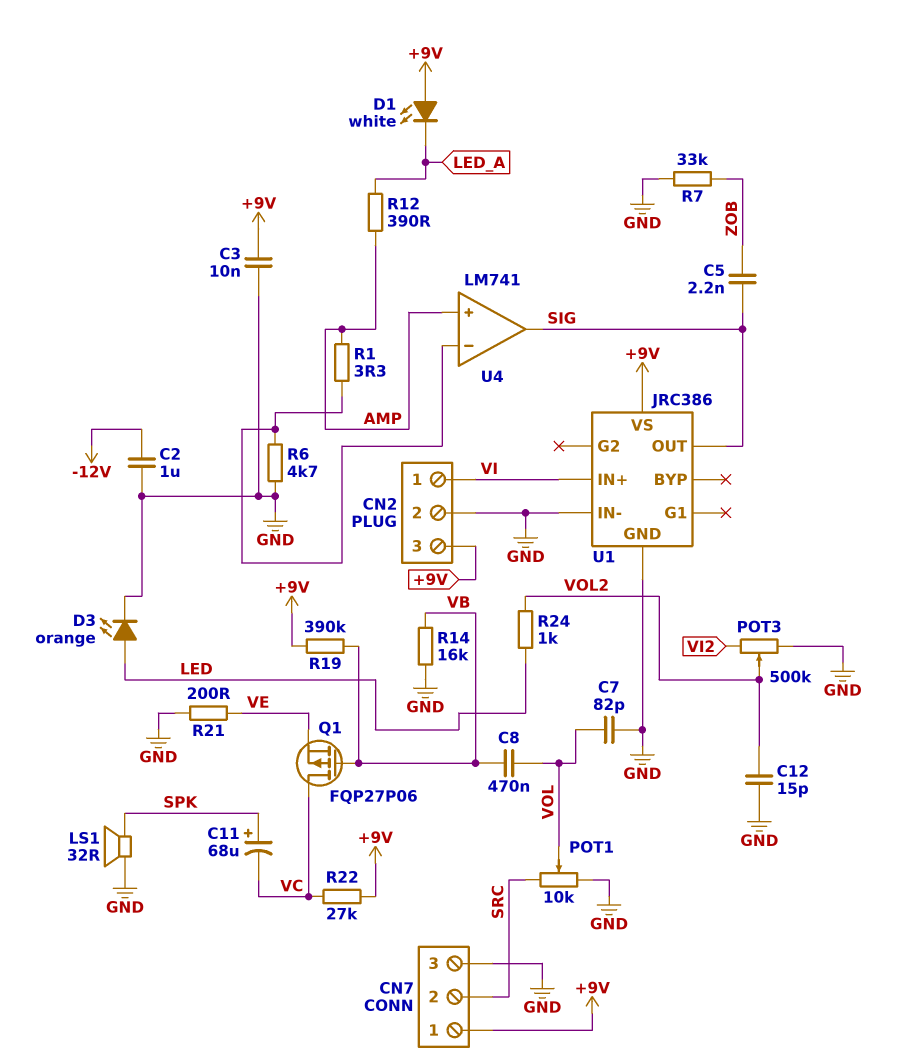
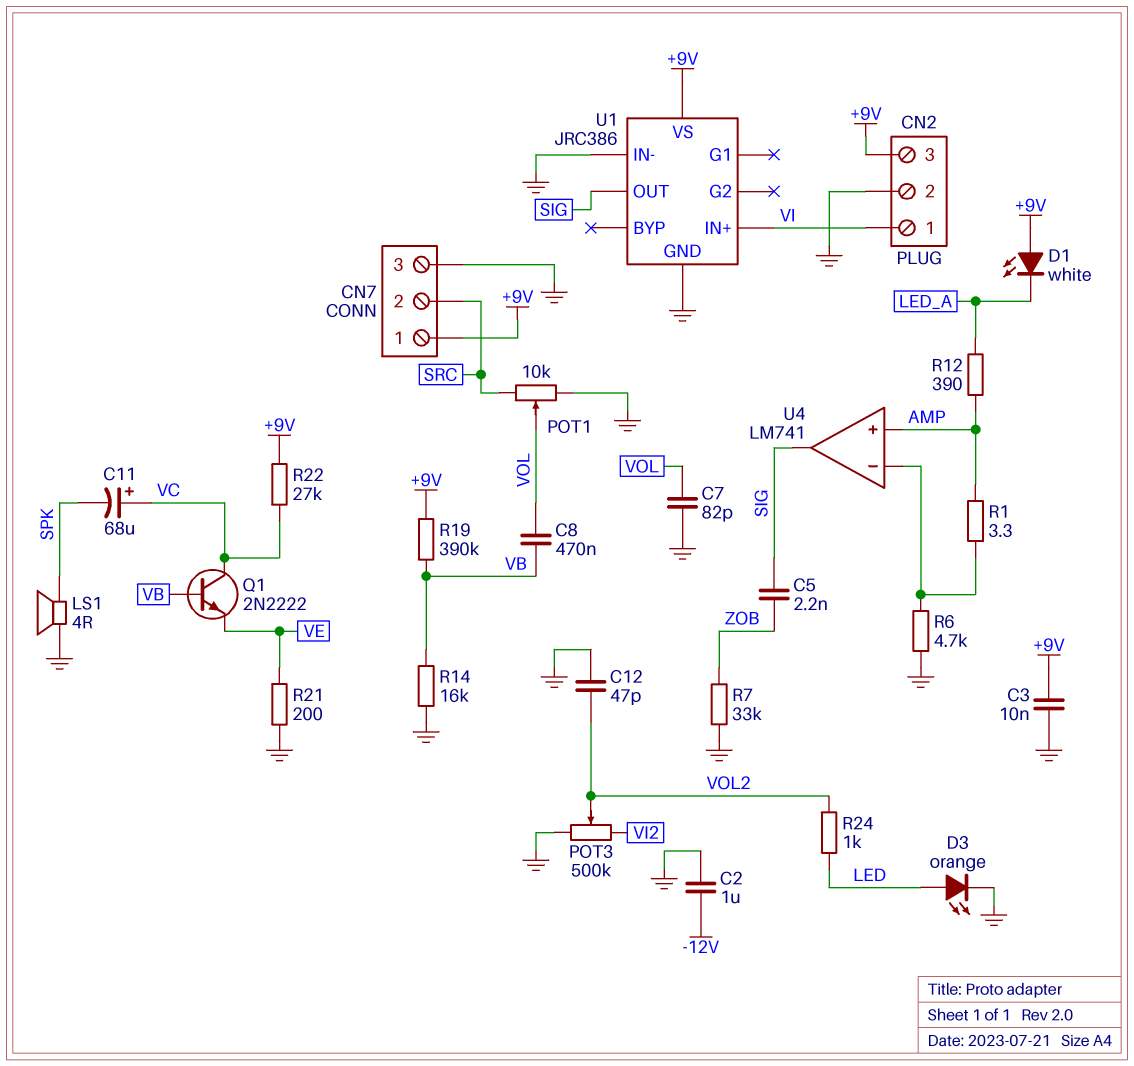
C11: 68uF (plus SPK, minus VC) -> 68uF (plus VC, minus SPK)
C12: 15pF (GND, VOL2) -> 47pF (GND, VOL2)
LS1: speaker 32R (GND, SPK) -> speaker 4R (GND, SPK)
Q1: PMOS FQP27P06 (G VB, D VC, S VE) -> NPN 2N2222 (B VB, C VC, E VE)

